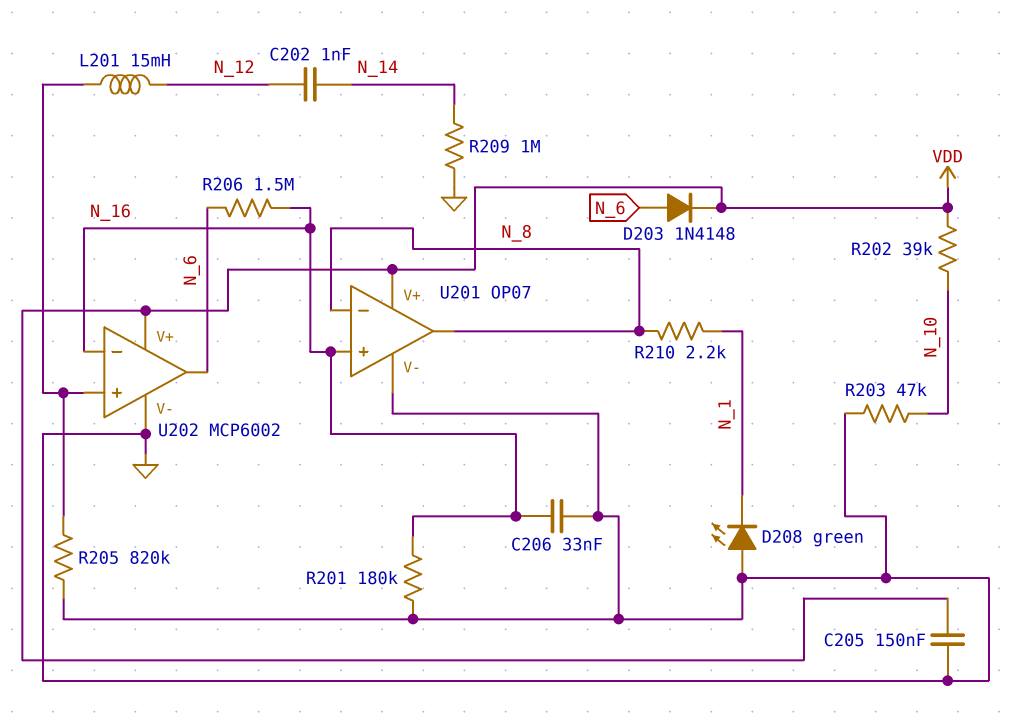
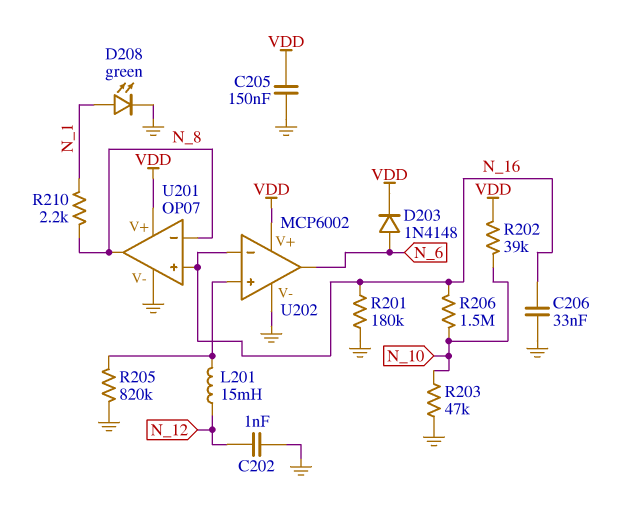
C202: 1nF (N_12, N_14) -> 1nF (GND, N_12)
D208: LED green (A GND, K N_1) -> LED green (A N_1, K GND)
R206: 1.5M (N_6, N_16) -> 1.5M (N_10, N_16)
R209: 1M (GND, N_14) -> none

